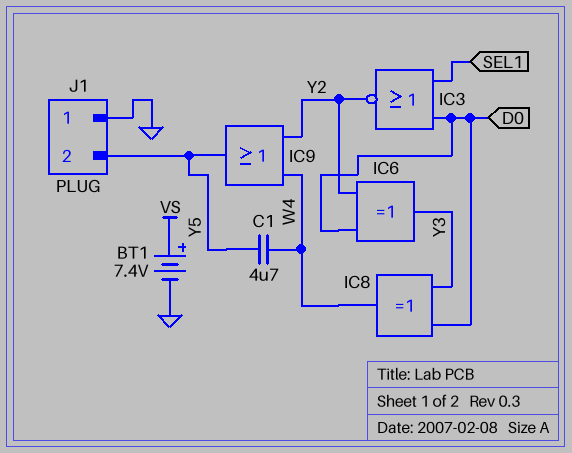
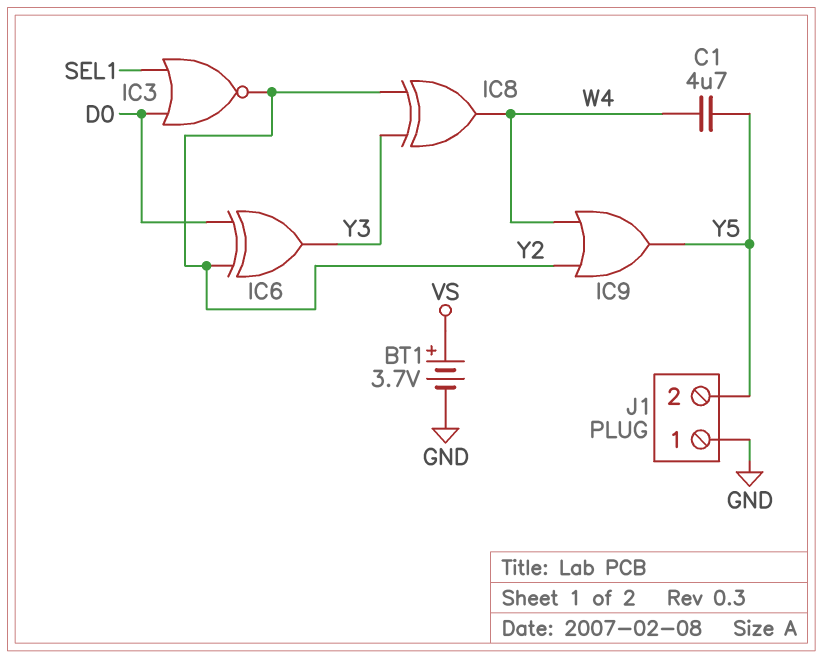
BT1: 7.4V (plus VS, minus GND) -> 3.7V (plus VS, minus GND)
IC8: XOR (in D0, in Y3, out W4) -> XOR (in Y2, in Y3, out W4)

